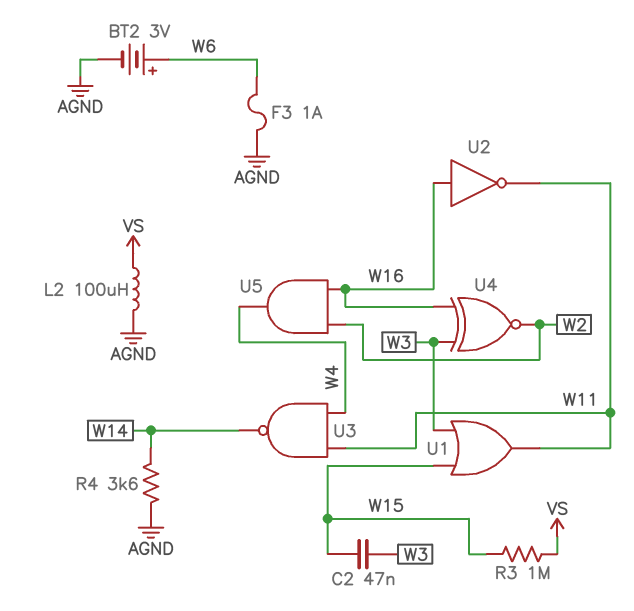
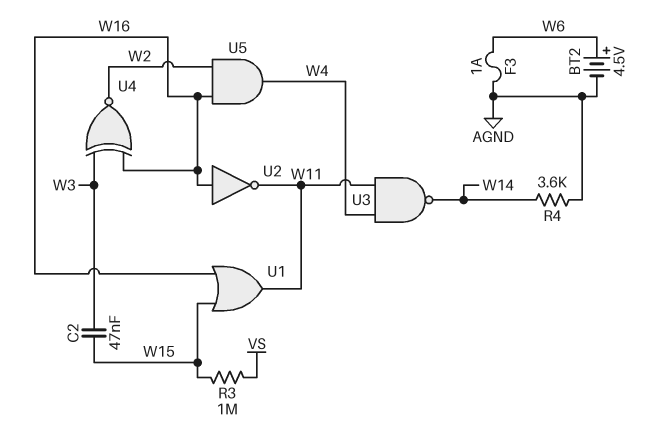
BT2: 3V (plus W6, minus AGND) -> 4.5V (plus W6, minus AGND)
L2: 100uH (AGND, VS) -> none
U1: OR (in W3, in W15, out W11) -> OR (in W15, in W16, out W11)

